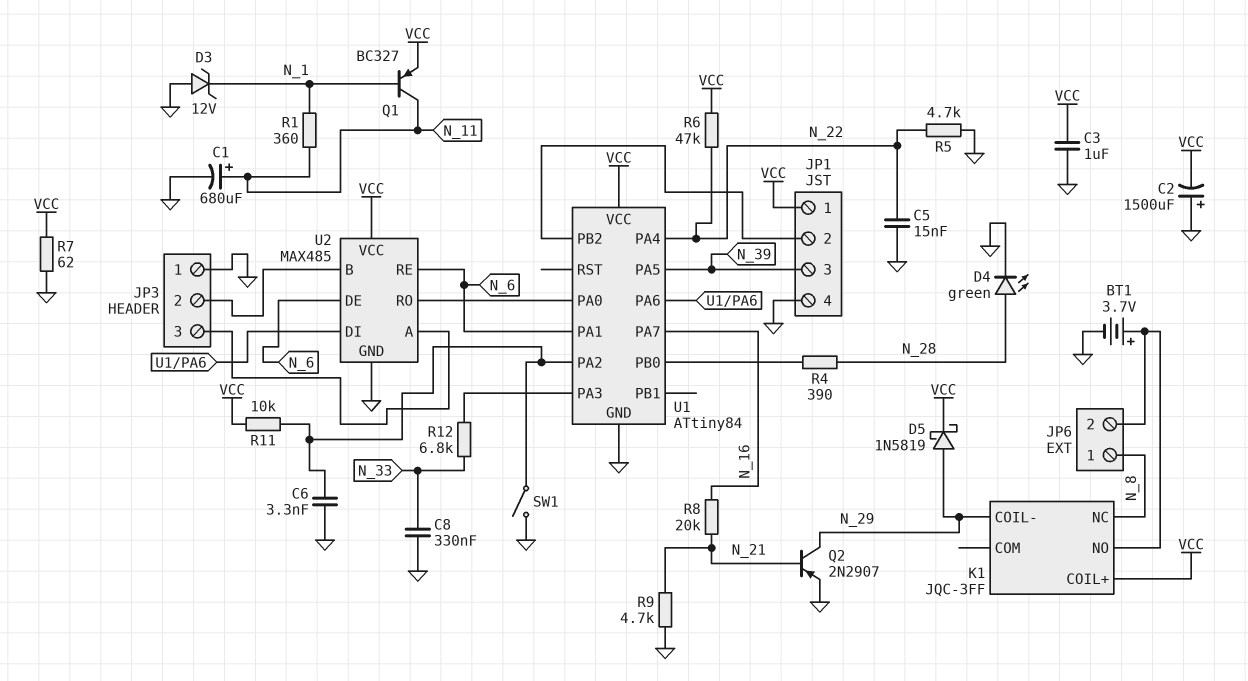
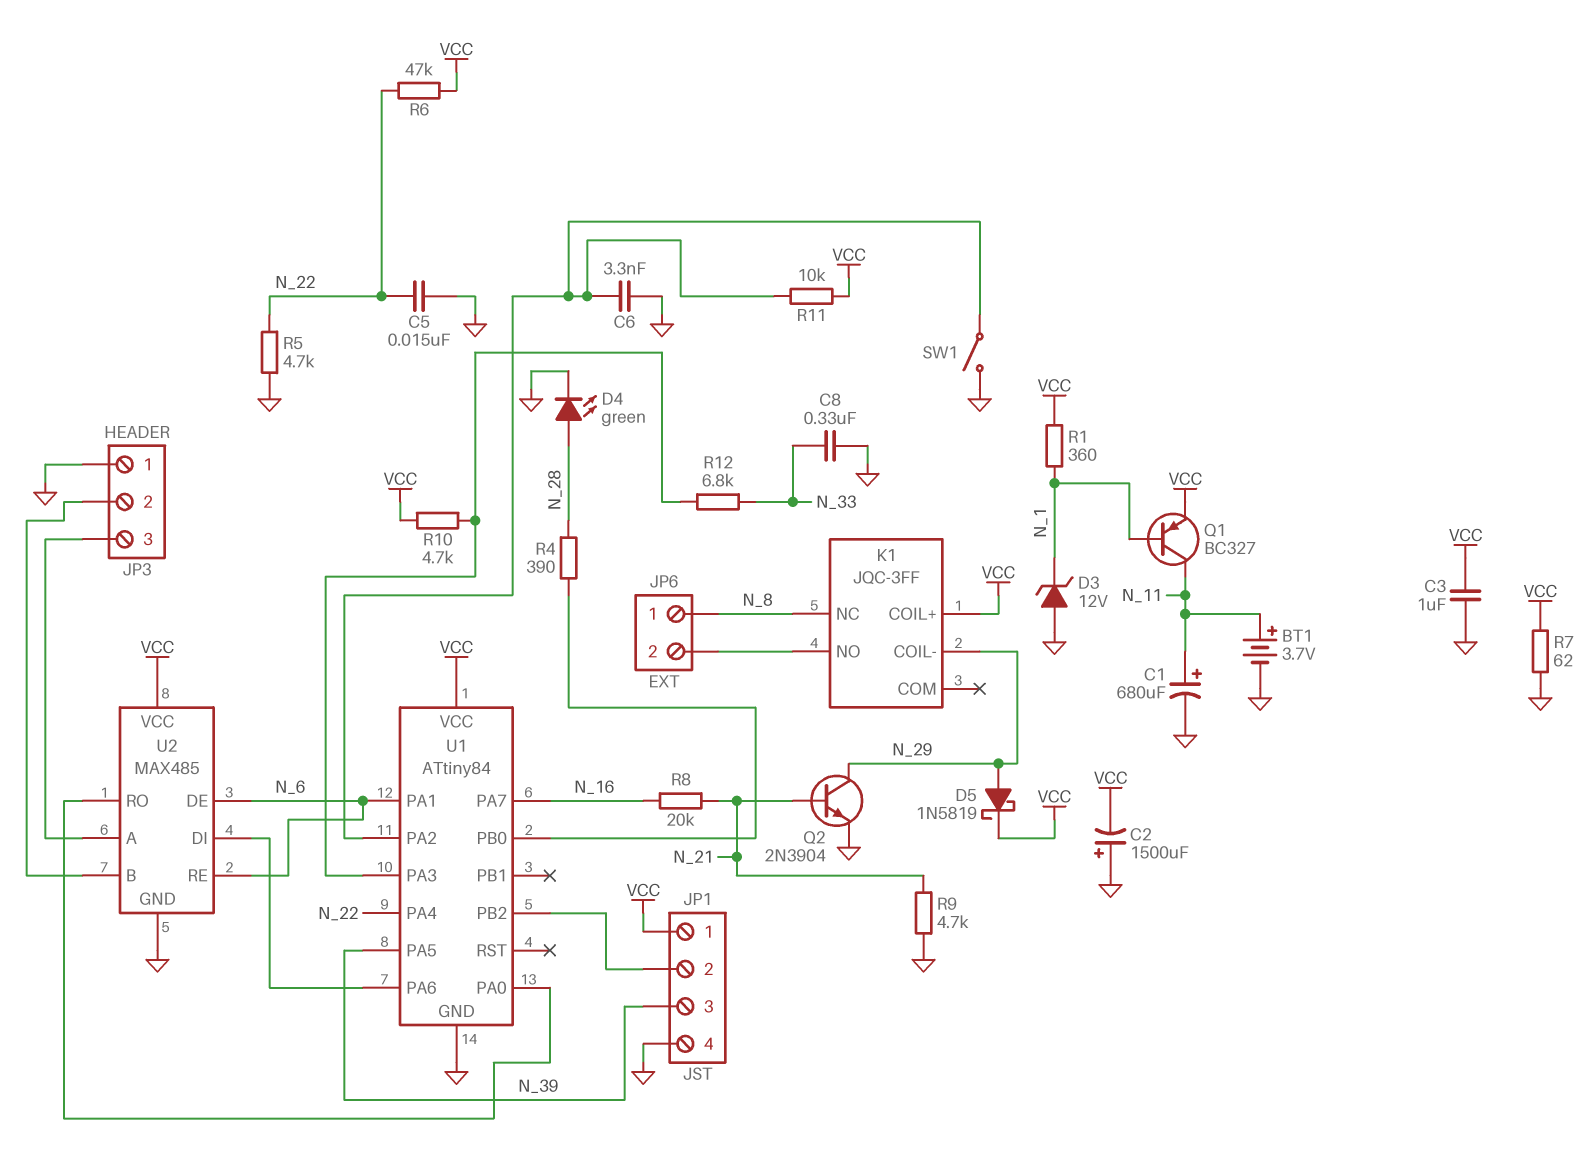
BT1: 3.7V (plus JP6/2, minus GND) -> 3.7V (plus N_11, minus GND)
Q2: PNP 2N2907 (B N_21, C N_29, E GND) -> NPN 2N3904 (B N_21, C N_29, E GND)
R1: 360 (N_1, N_11) -> 360 (N_1, VCC)
R10: none -> 4.7k (U1/PA3, VCC)

